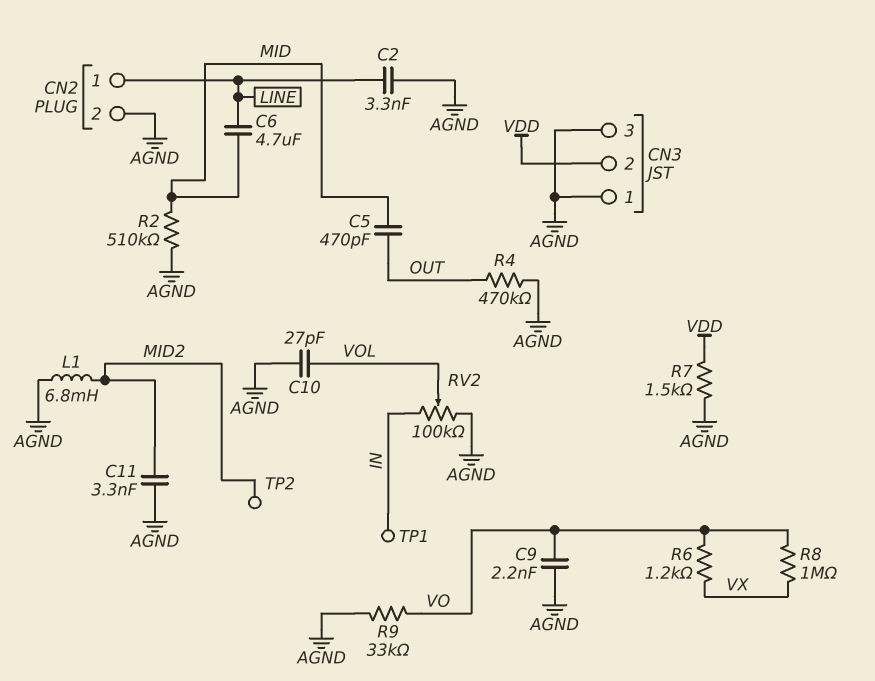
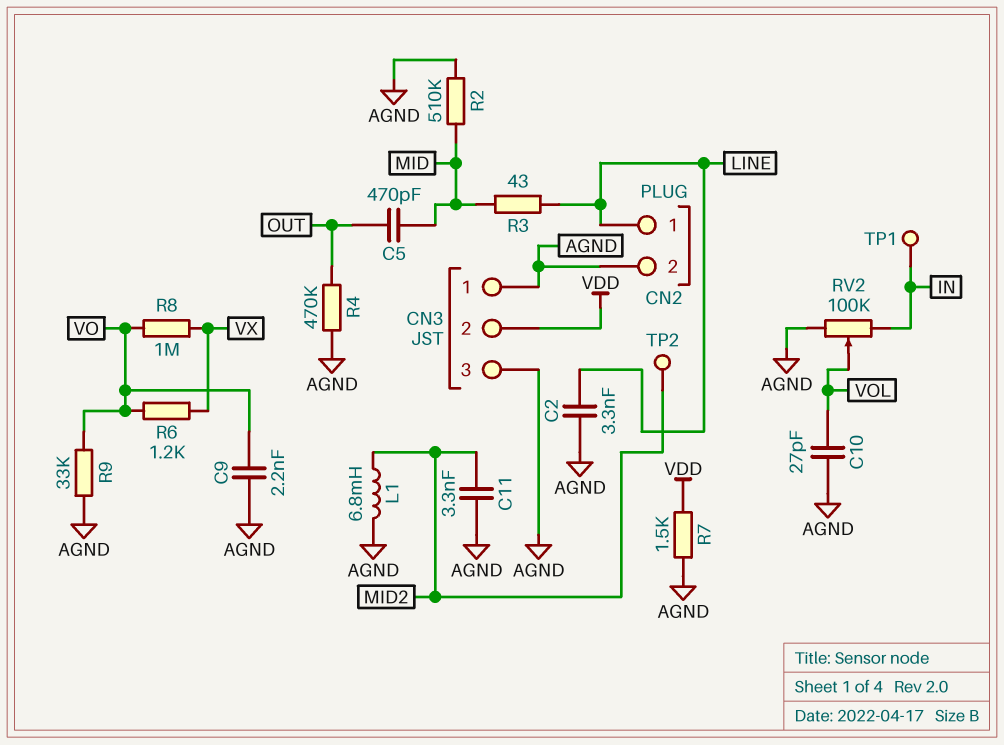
C6: 4.7uF (LINE, MID) -> none
R3: none -> 43 (LINE, MID)

